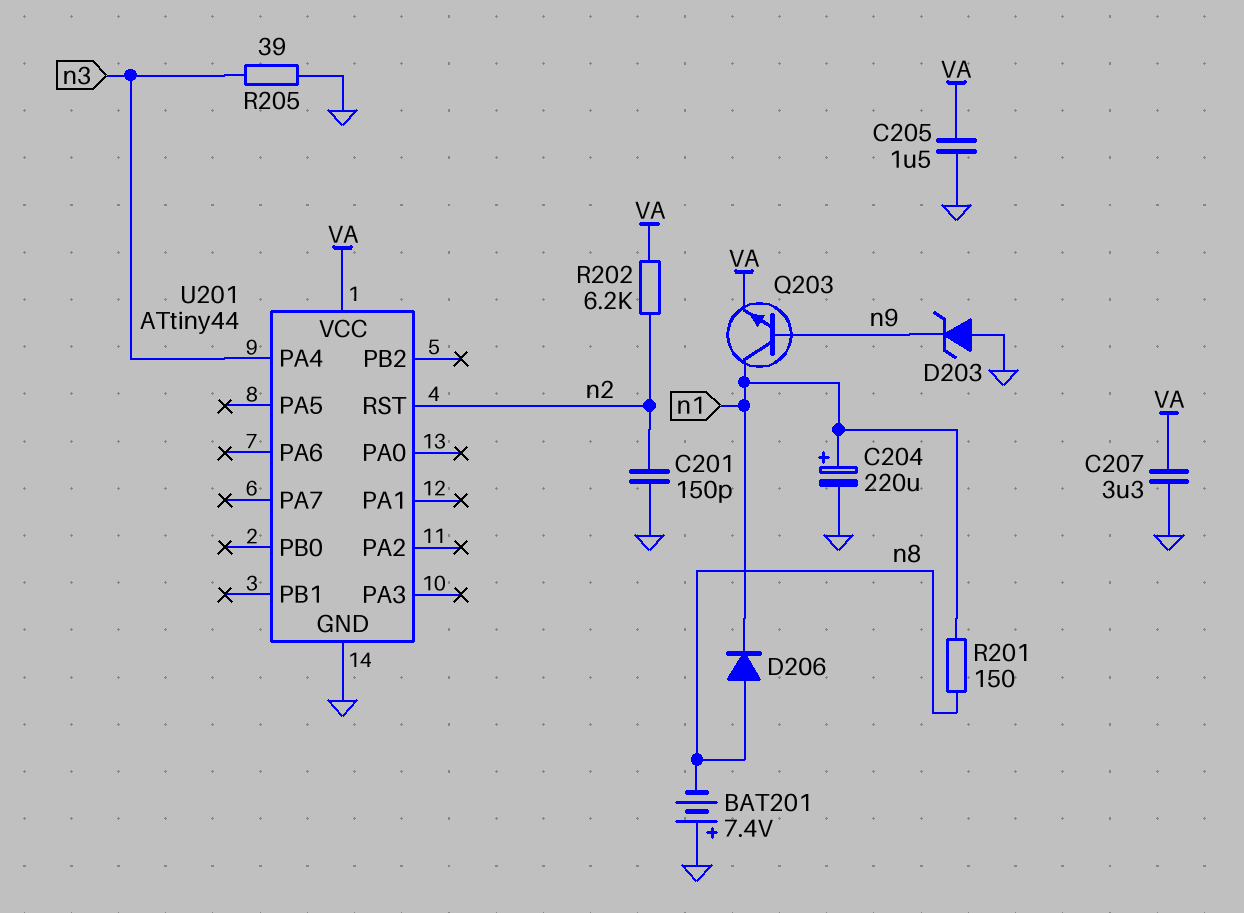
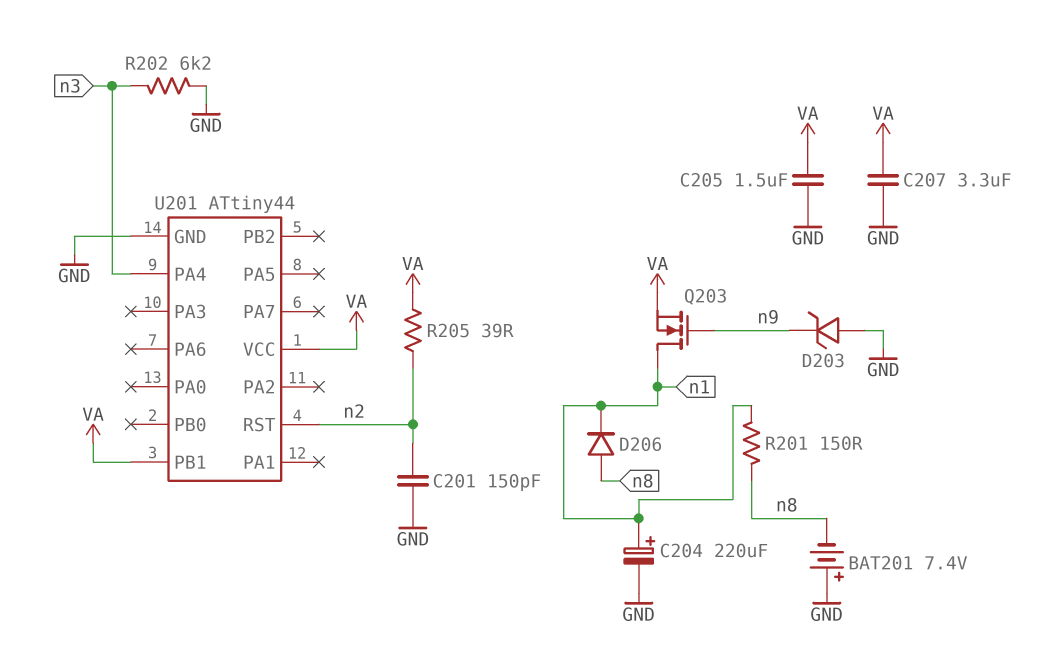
Q203: NPN (B n9, C n1, E VA) -> NMOS (G n9, D n1, S VA)
R202: 6.2k (VA, n2) -> 6.2k (GND, n3)
R205: 39 (GND, n3) -> 39 (VA, n2)
U201 pin PB1: none -> VA

